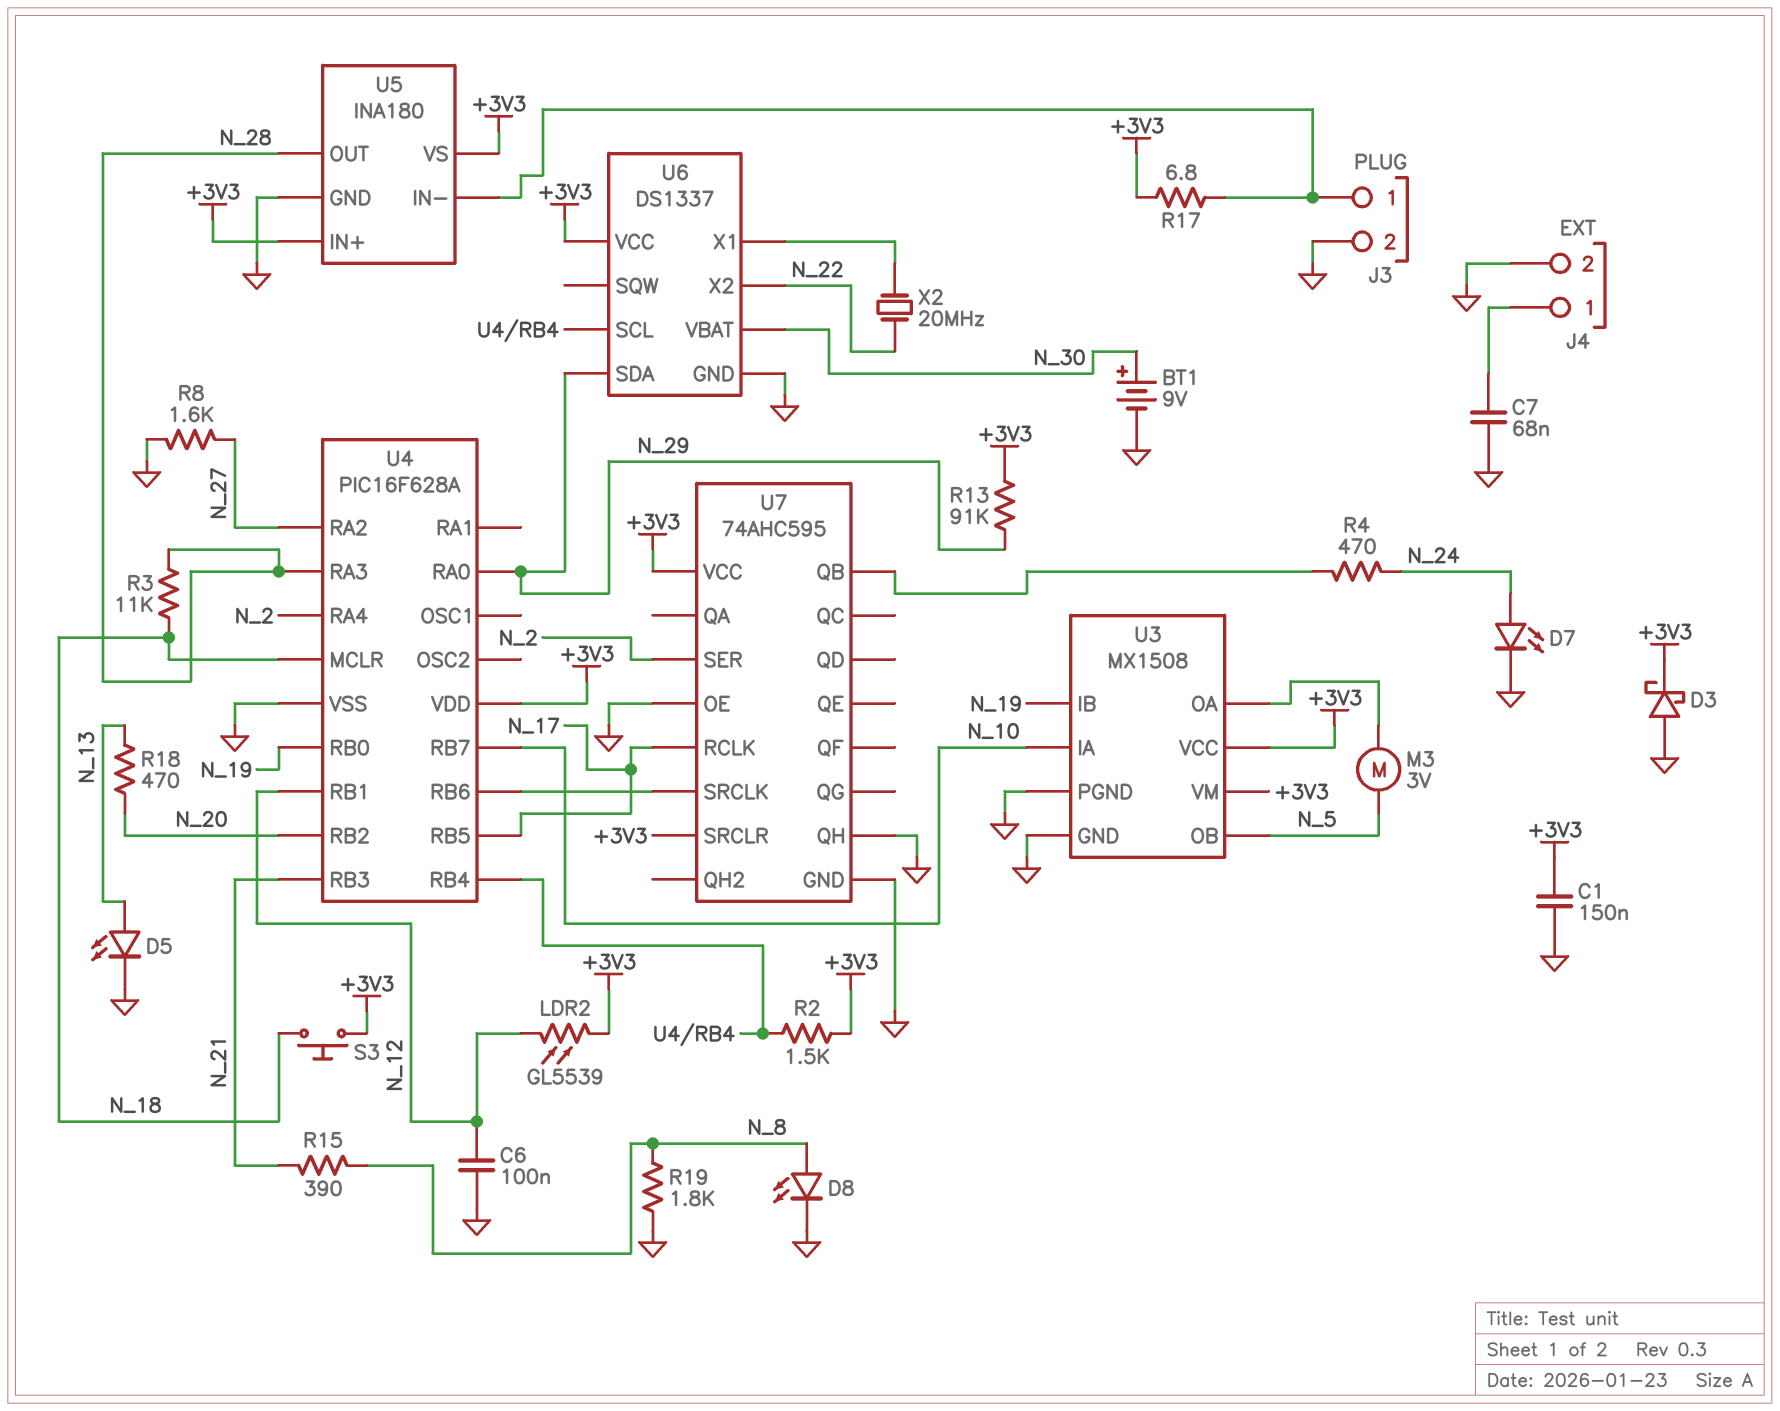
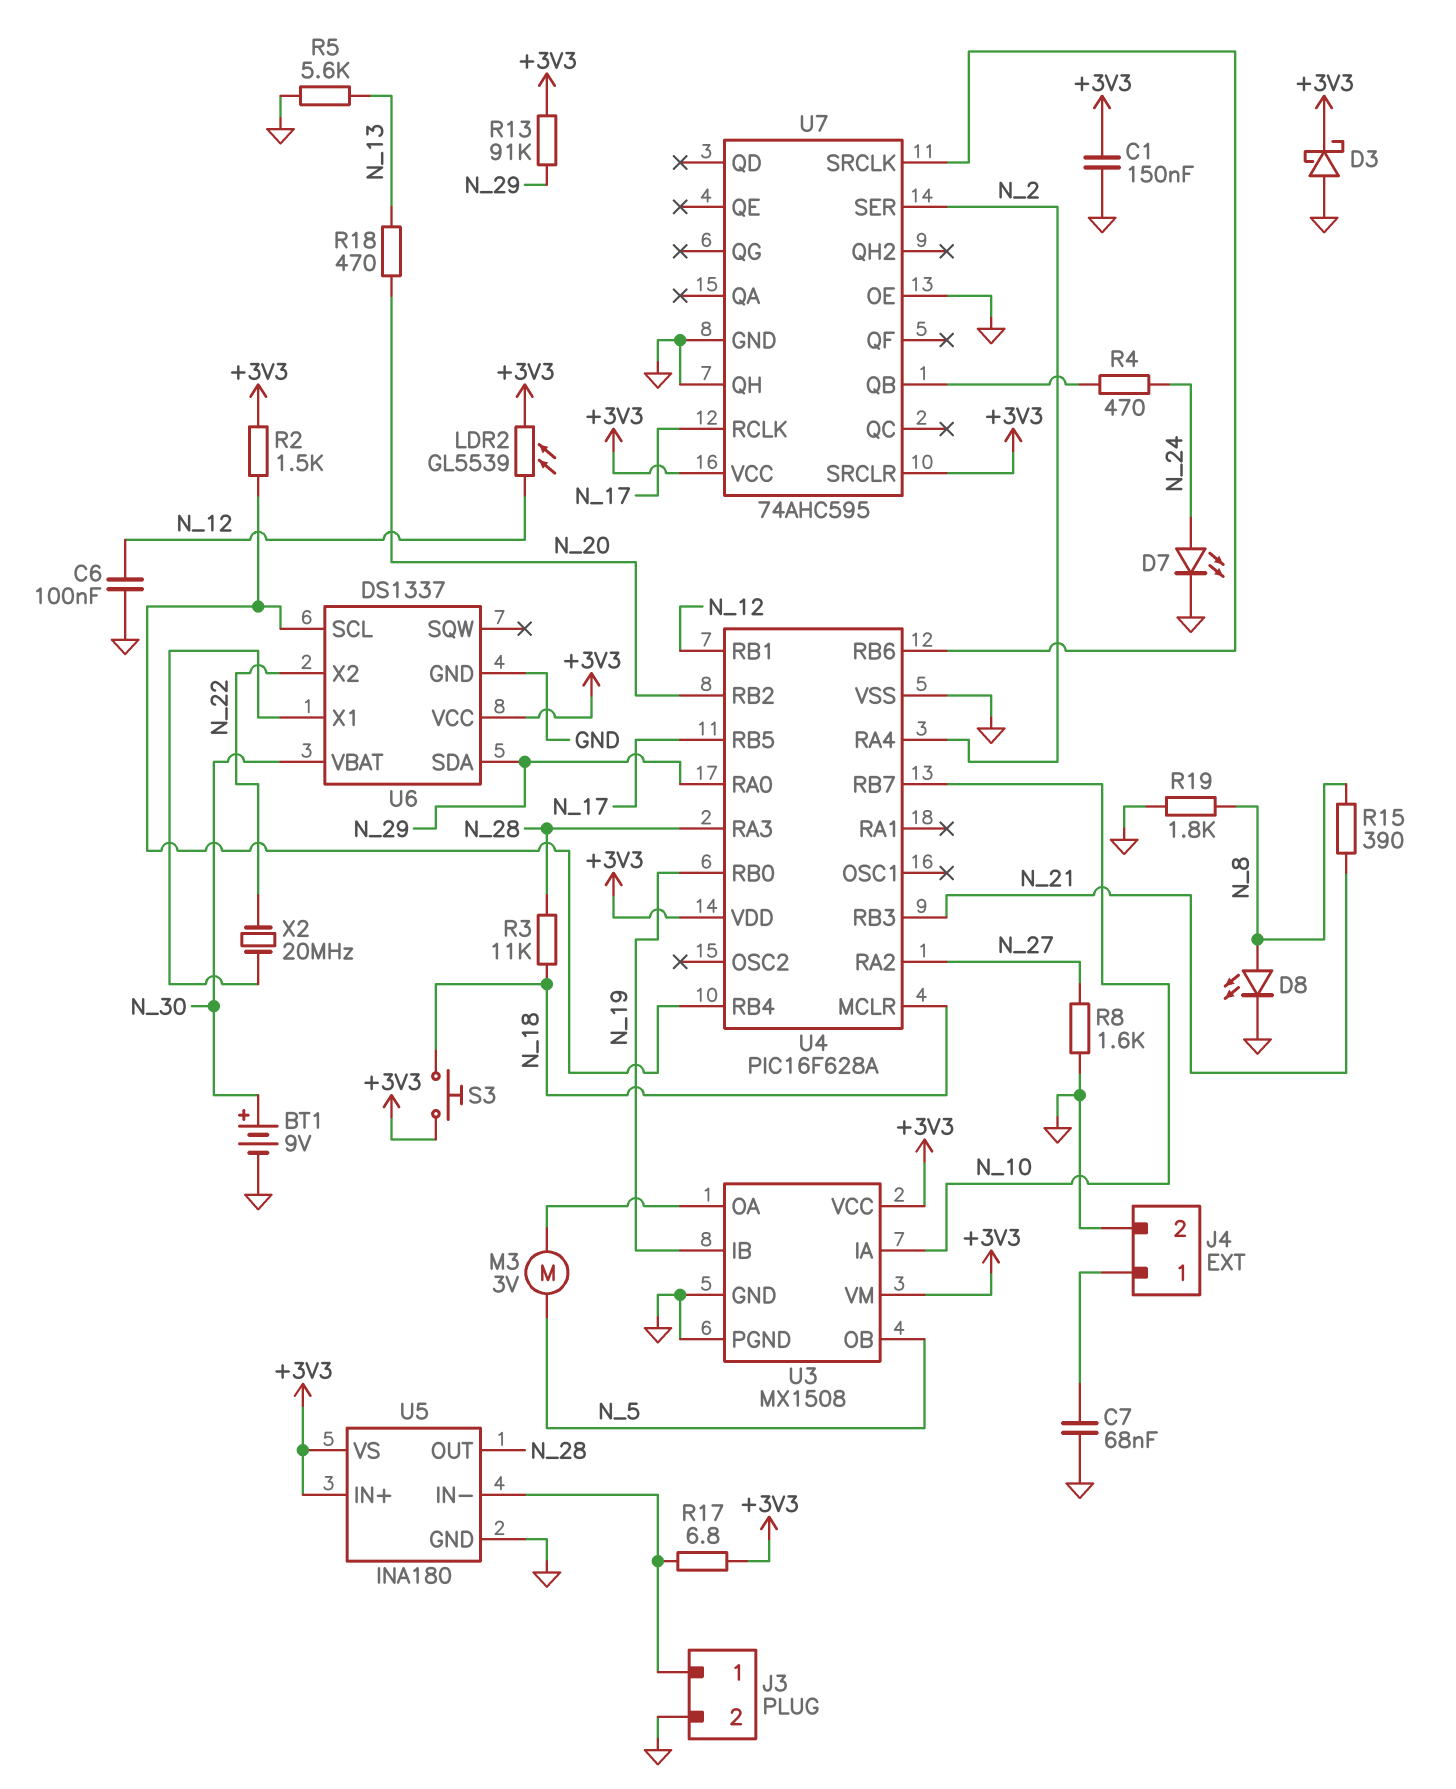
D5: LED (A N_13, K GND) -> none
R5: none -> 5.6k (GND, N_13)

